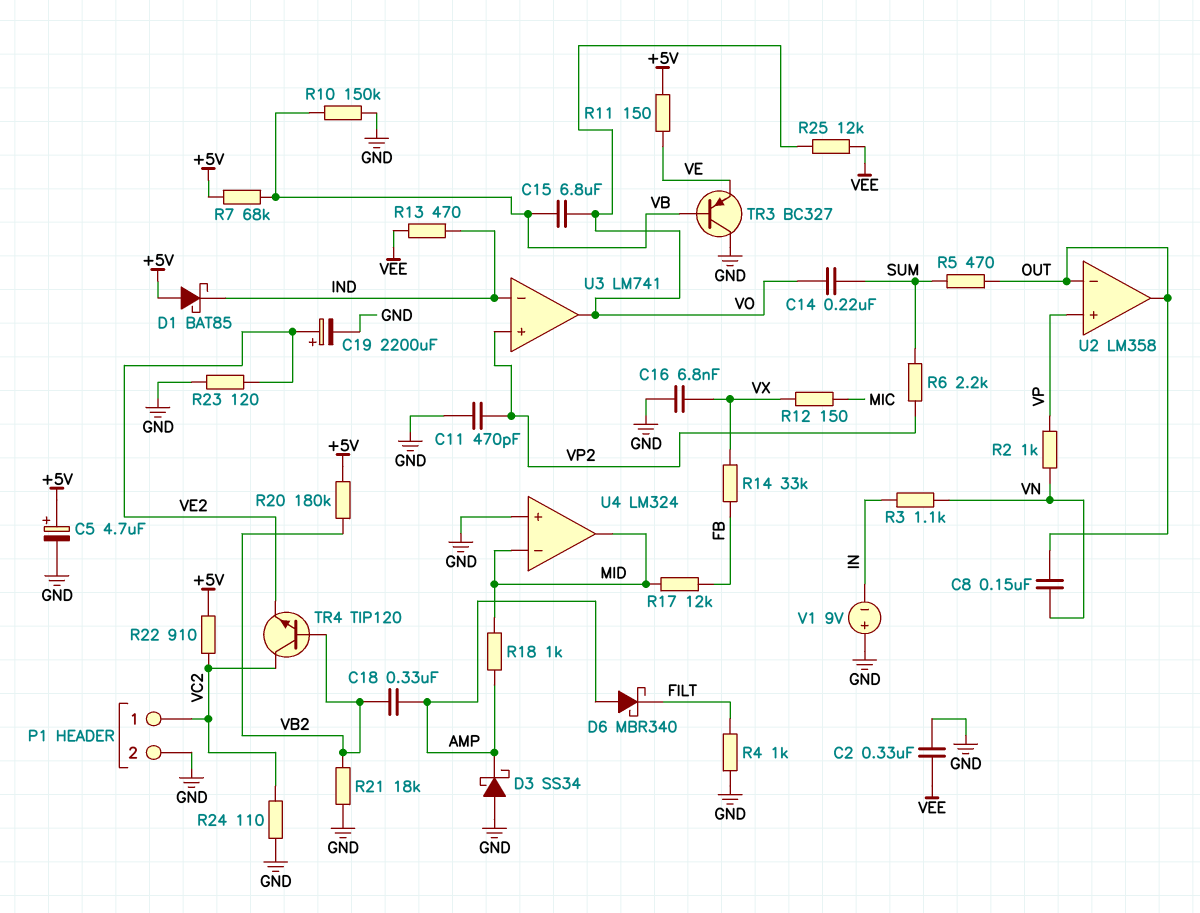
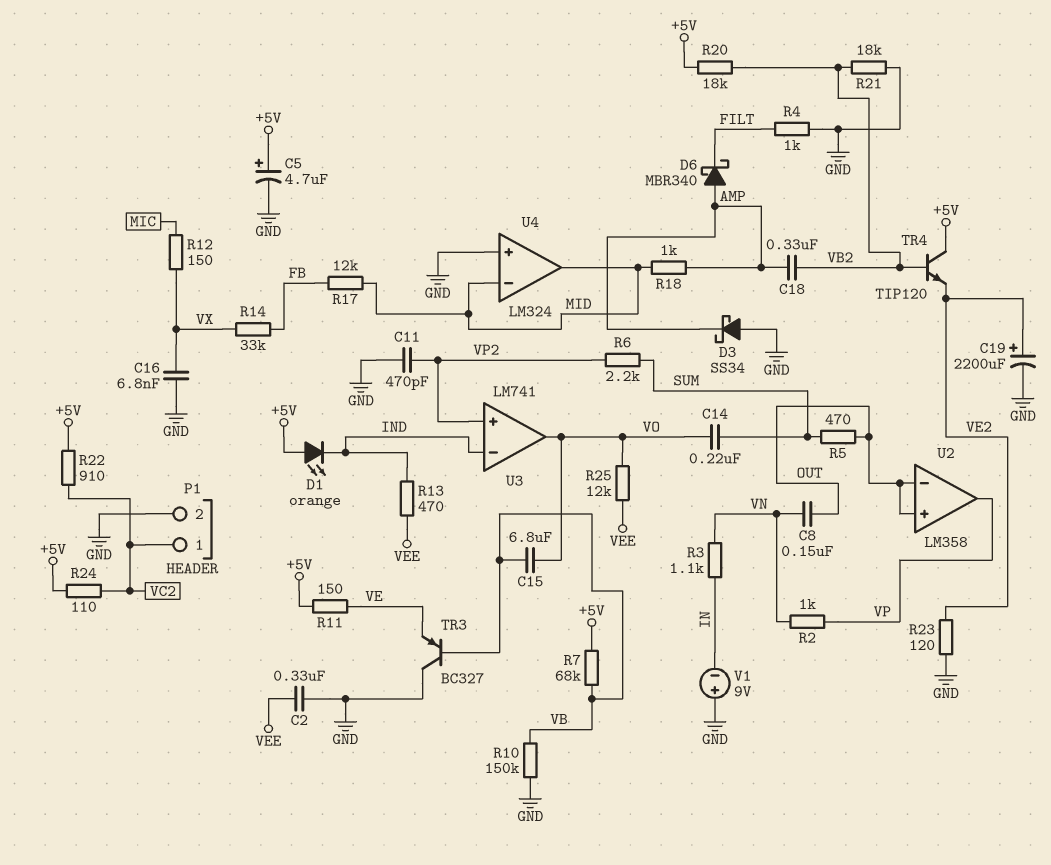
D1: schottky BAT85 (A +5V, K IND) -> LED orange (A +5V, K IND)
R20: 180k (+5V, VB2) -> 18k (+5V, VB2)
R24: 110 (GND, VC2) -> 110 (+5V, VC2)
TR4: NPN TIP120 (B VB2, C VC2, E VE2) -> NPN TIP120 (B VB2, C +5V, E VE2)
U2 pin in+: VP -> OUT
U2 pin out: OUT -> VP

